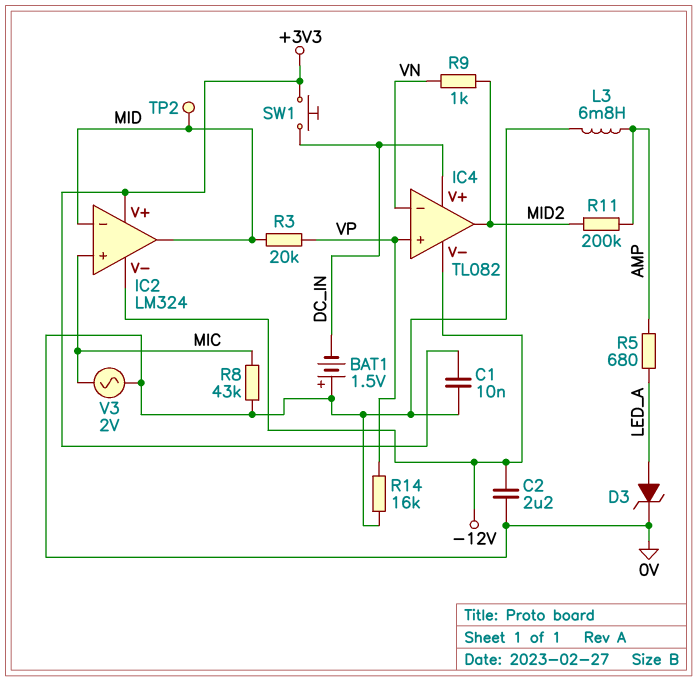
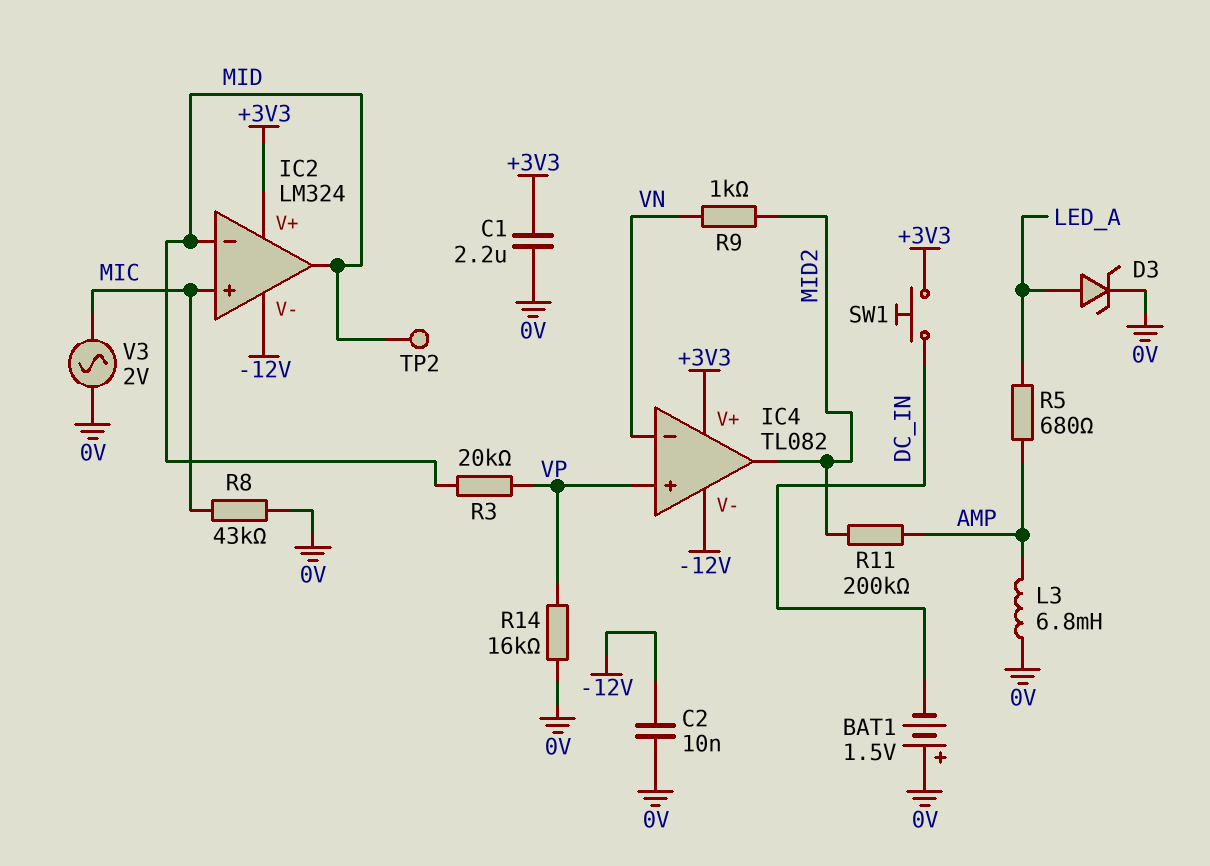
C1: 10nF (+3V3, 0V) -> 2.2uF (+3V3, 0V)
C2: 2.2uF (-12V, 0V) -> 10nF (-12V, 0V)
IC4 pin V+: DC_IN -> +3V3

